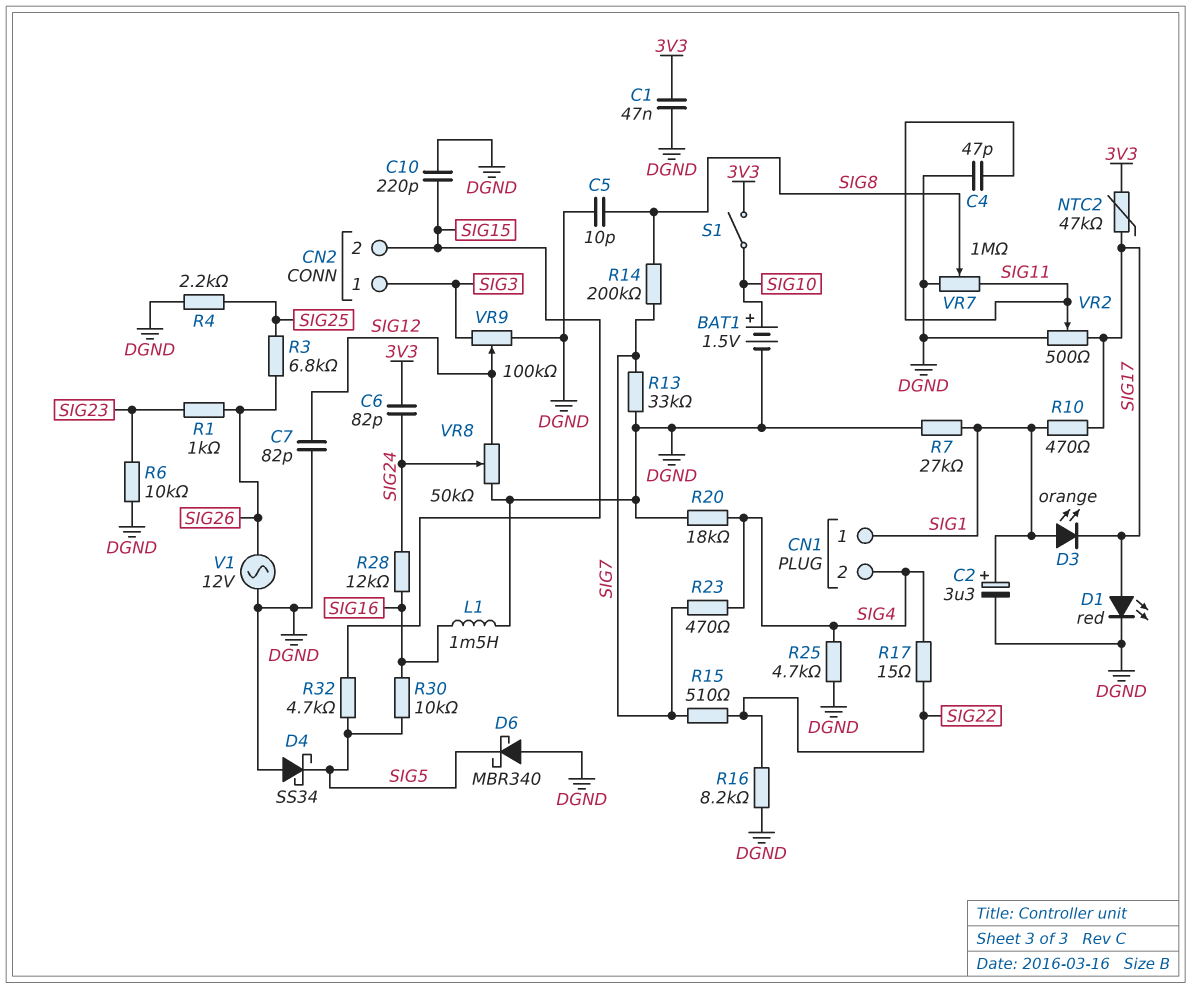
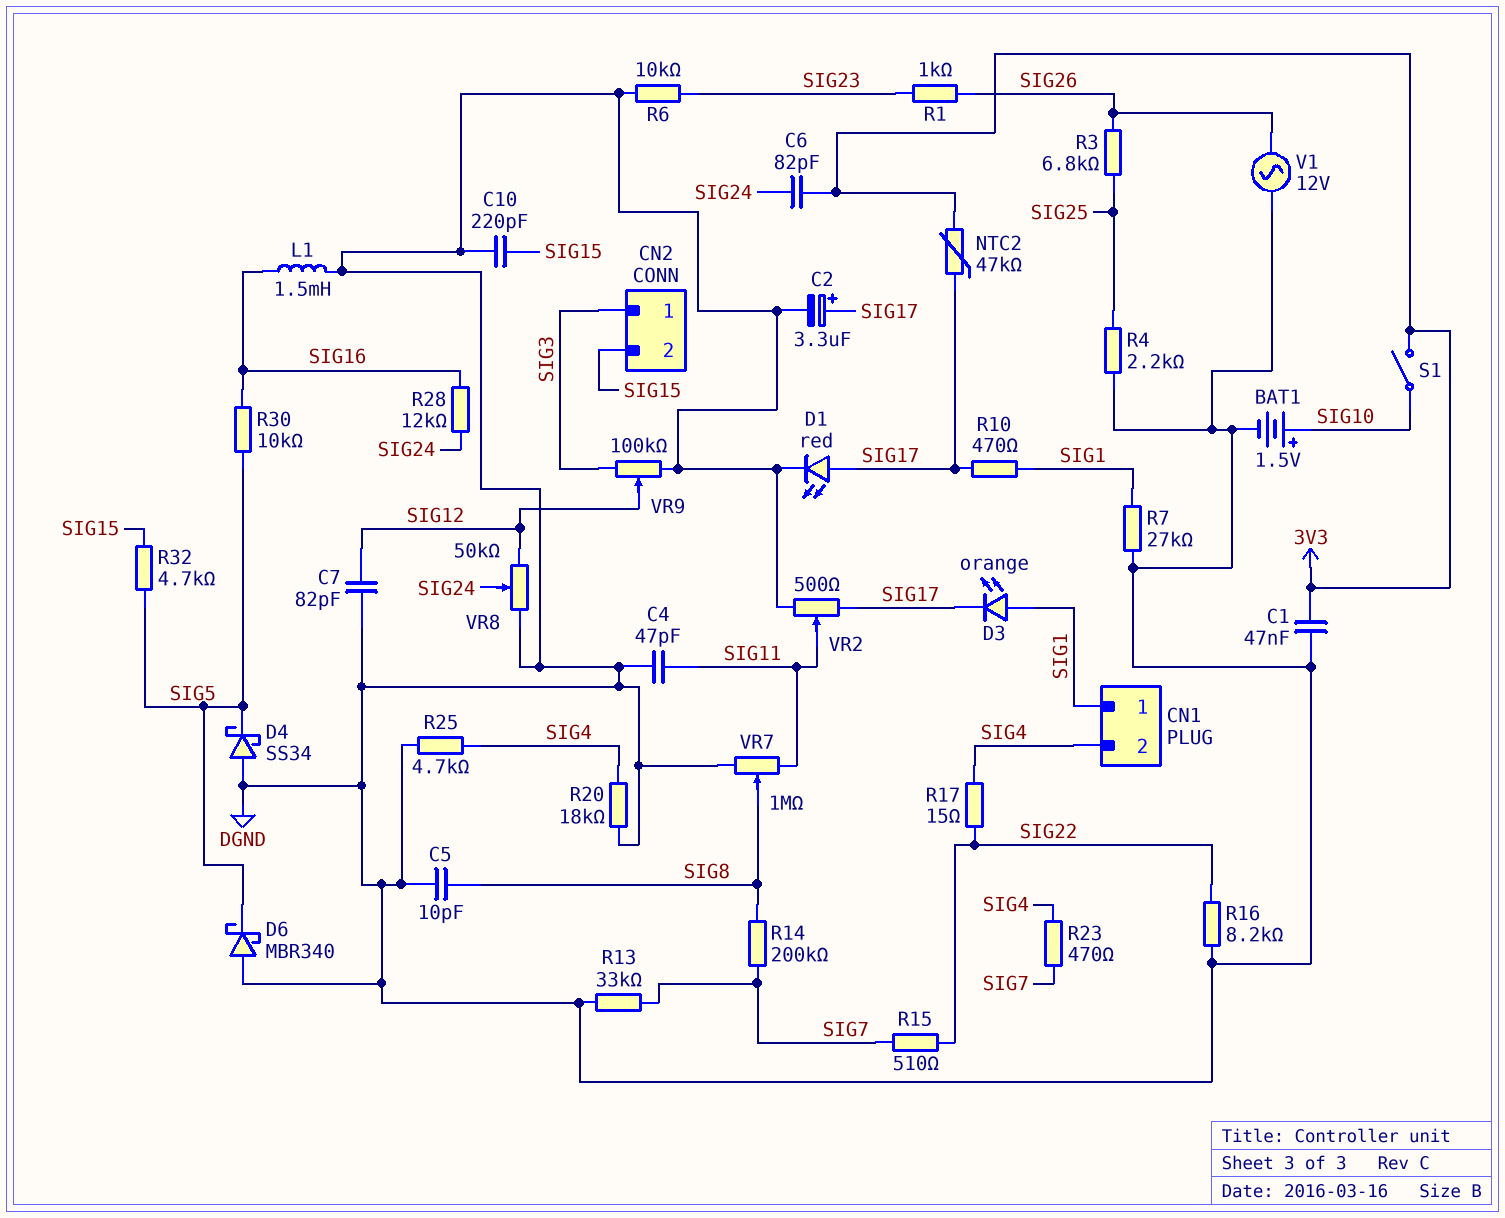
C2: 3.3uF (plus SIG1, minus DGND) -> 3.3uF (plus SIG17, minus DGND)

